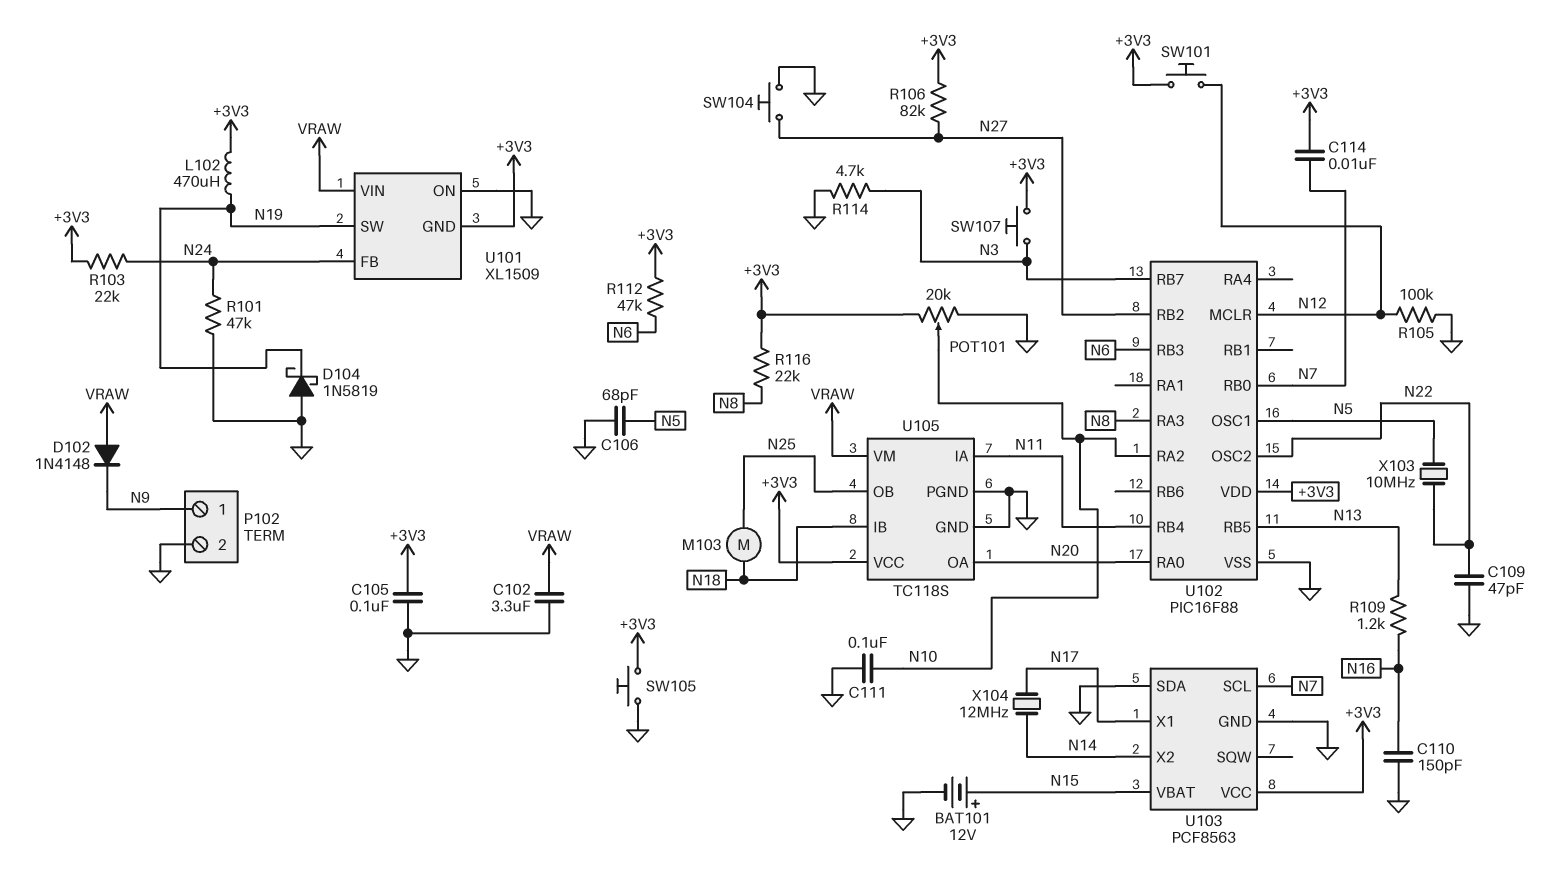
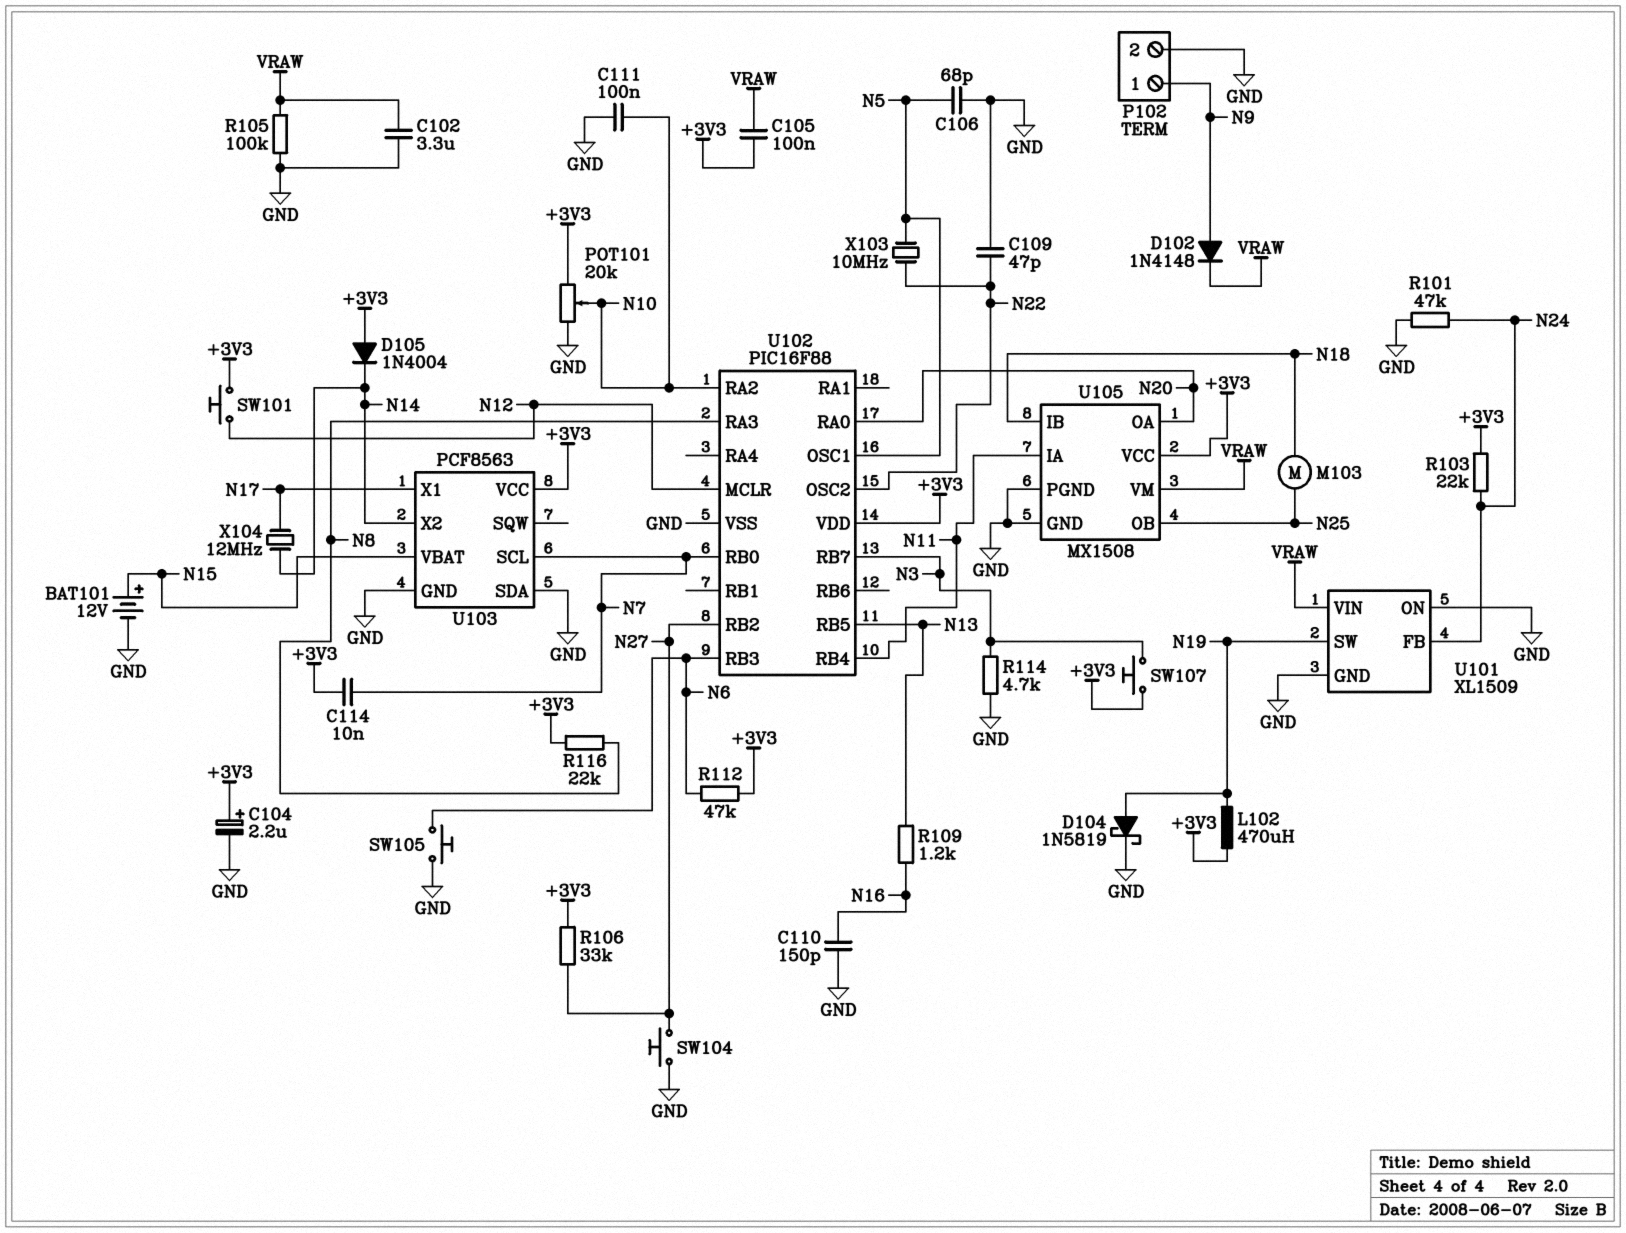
C104: none -> 2.2uF (plus +3V3, minus GND)
C105: 100nF (+3V3, GND) -> 100nF (+3V3, VRAW)
D102: diode 1N4148 (A VRAW, K N9) -> diode 1N4148 (A N9, K VRAW)
D104: schottky 1N5819 (A GND, K N19) -> schottky 1N5819 (A N19, K GND)
D105: none -> diode 1N4004 (A +3V3, K N14)
R105: 100k (GND, N12) -> 100k (GND, VRAW)
R106: 82k (+3V3, N27) -> 33k (+3V3, N27)
SW105: button (+3V3, GND) -> button (GND, N6)
U101 pin GND: +3V3 -> GND
U105: TC118S -> MX1508

